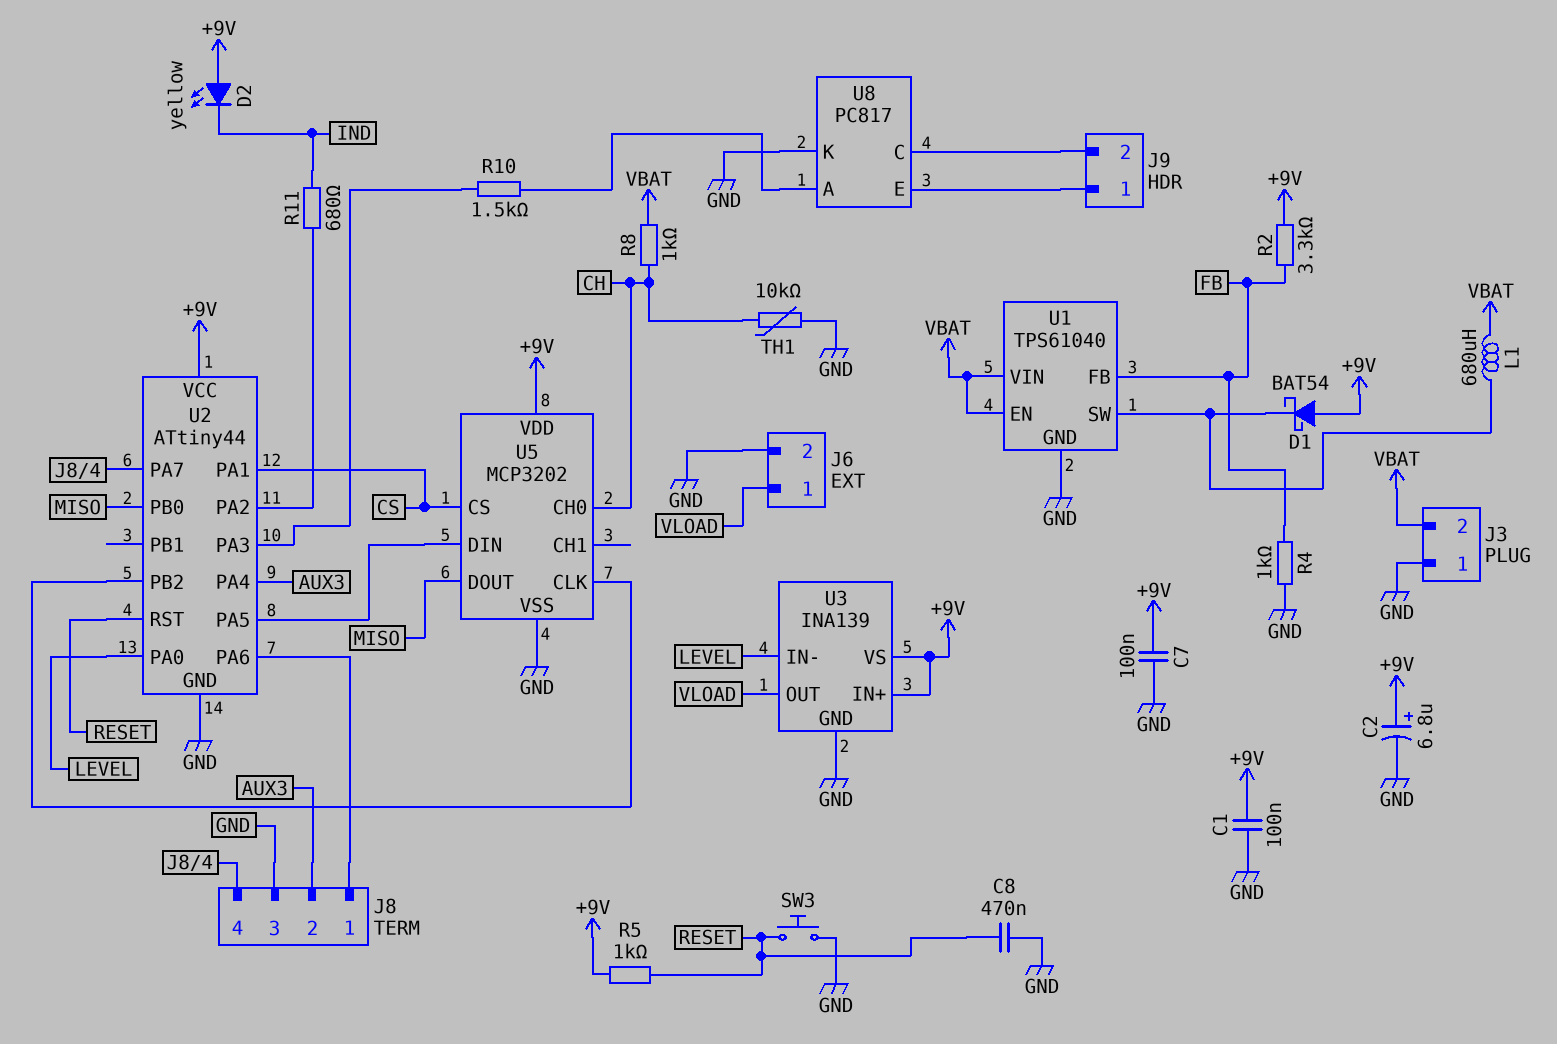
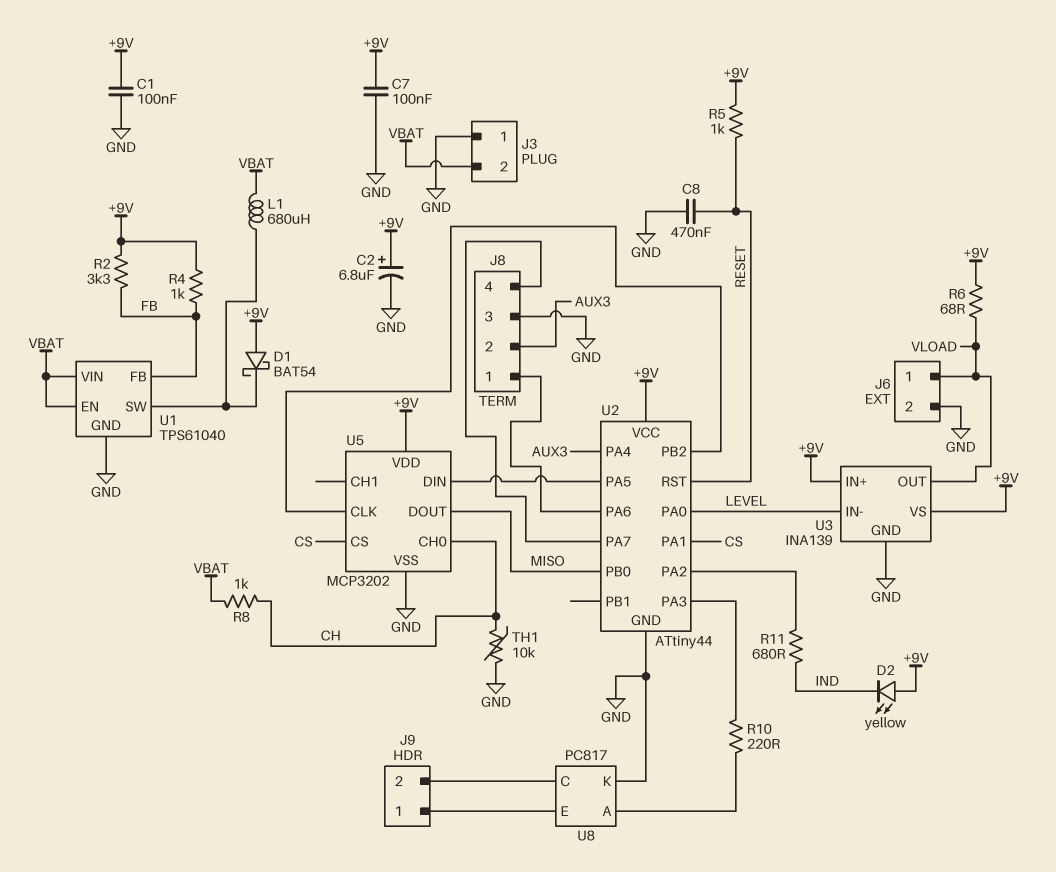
R4: 1k (FB, GND) -> 1k (+9V, FB)
R6: none -> 68 (+9V, VLOAD)
R10: 1.5k (U2/PA3, U8/A) -> 220 (U2/PA3, U8/A)
SW3: button (GND, RESET) -> none

